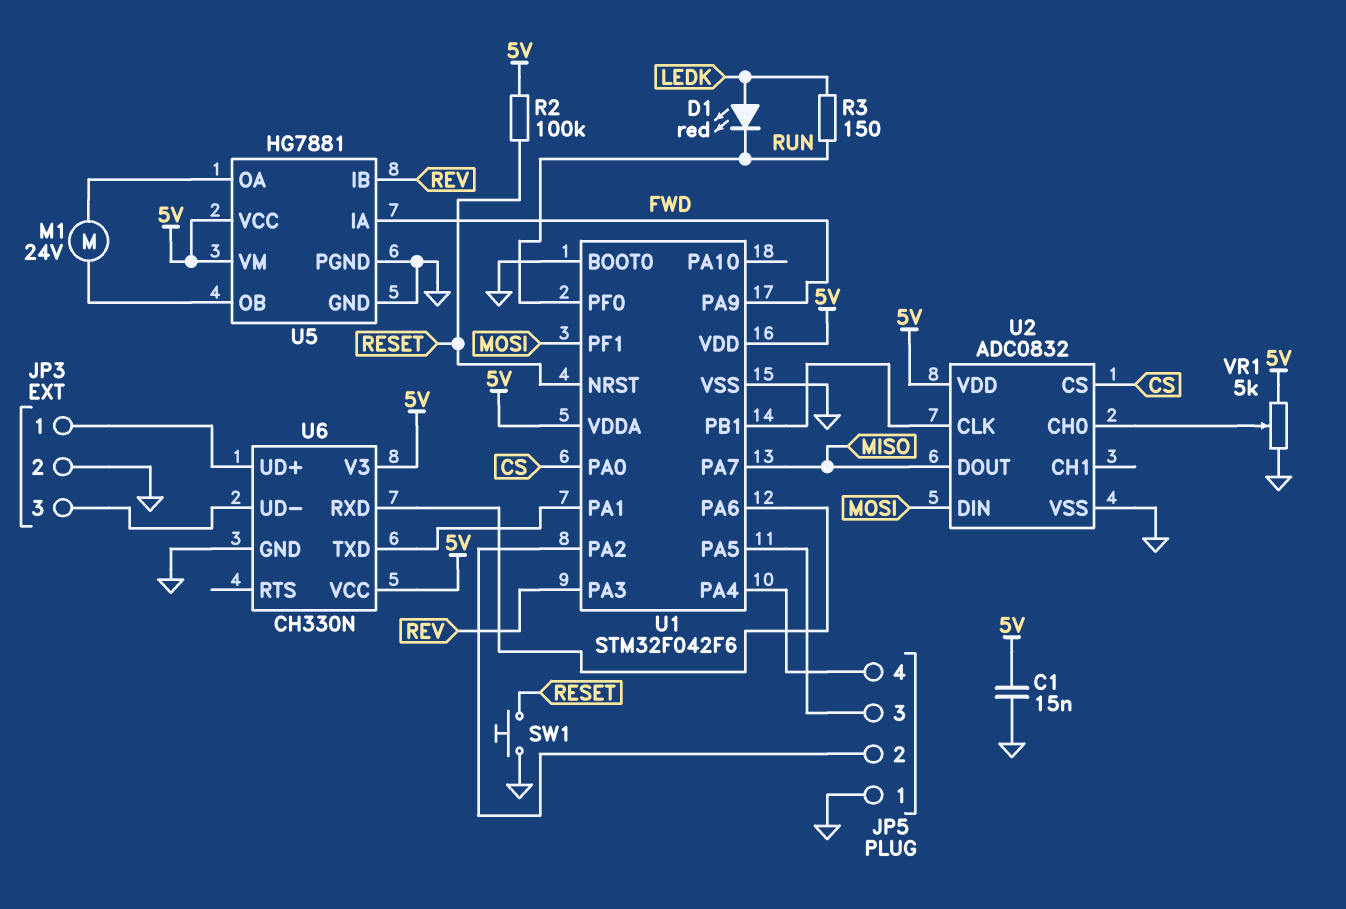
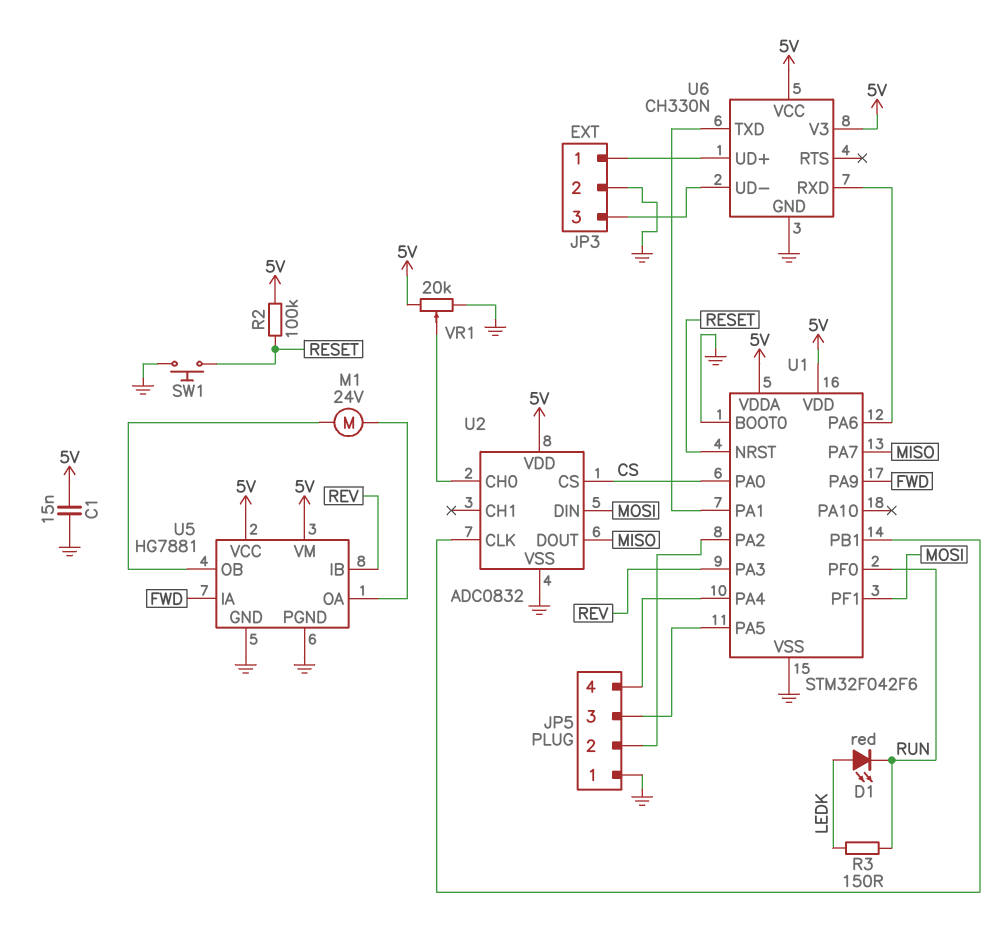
VR1: 5k (5V, GND, wiper U2/CH0) -> 20k (5V, GND, wiper U2/CH0)

